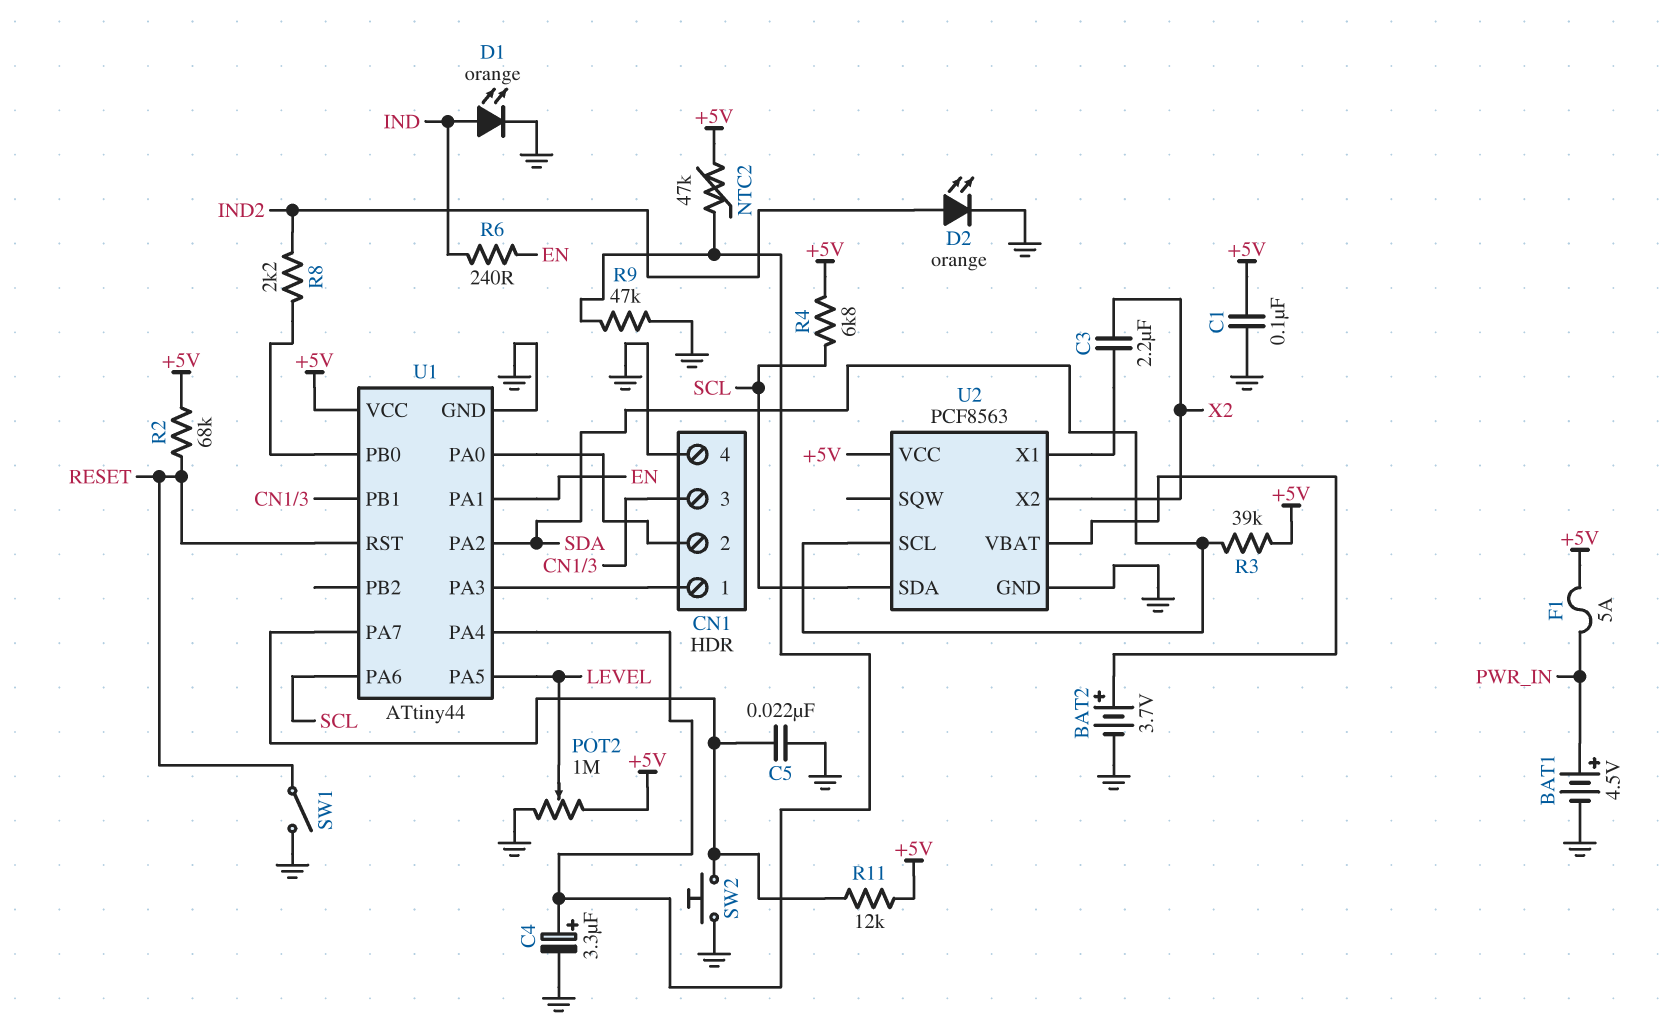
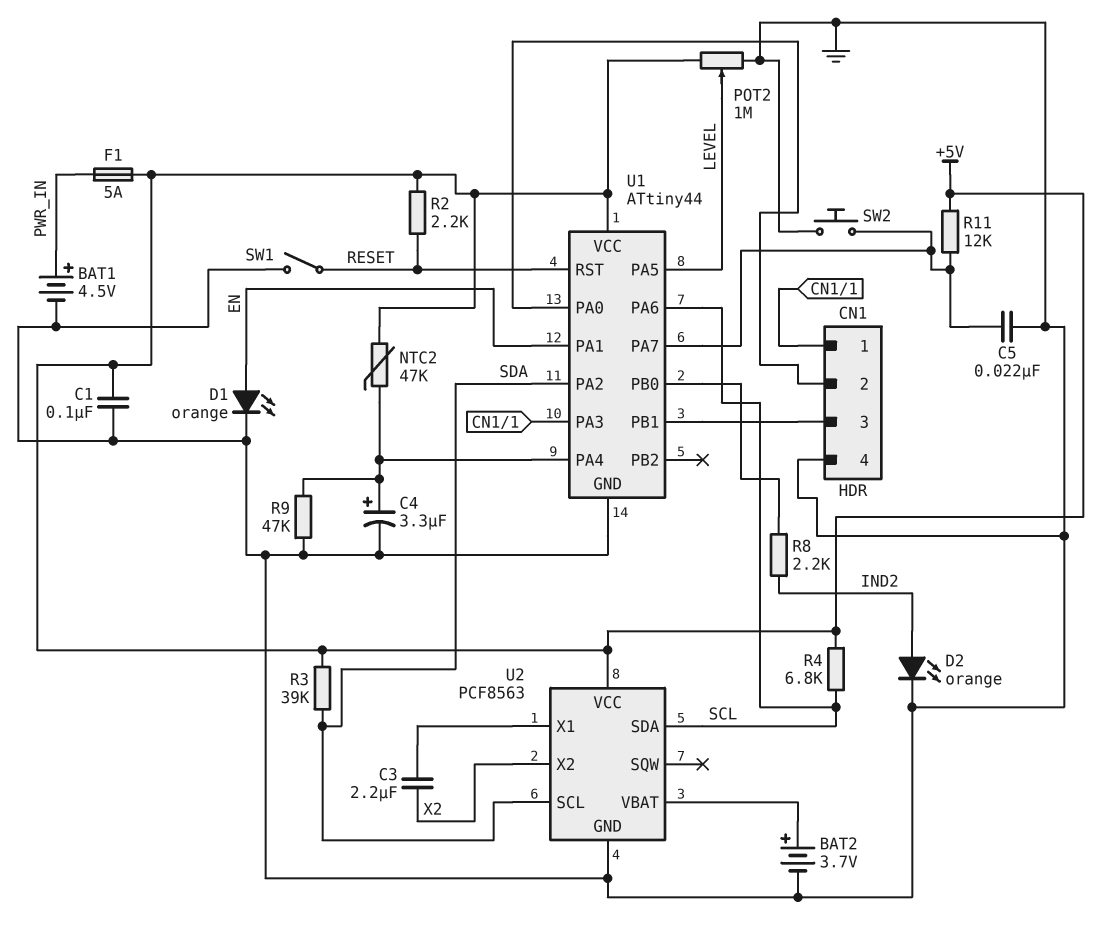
D1: LED orange (A IND, K GND) -> LED orange (A EN, K GND)
R2: 68k (+5V, RESET) -> 2.2k (+5V, RESET)
R6: 240 (EN, IND) -> none

